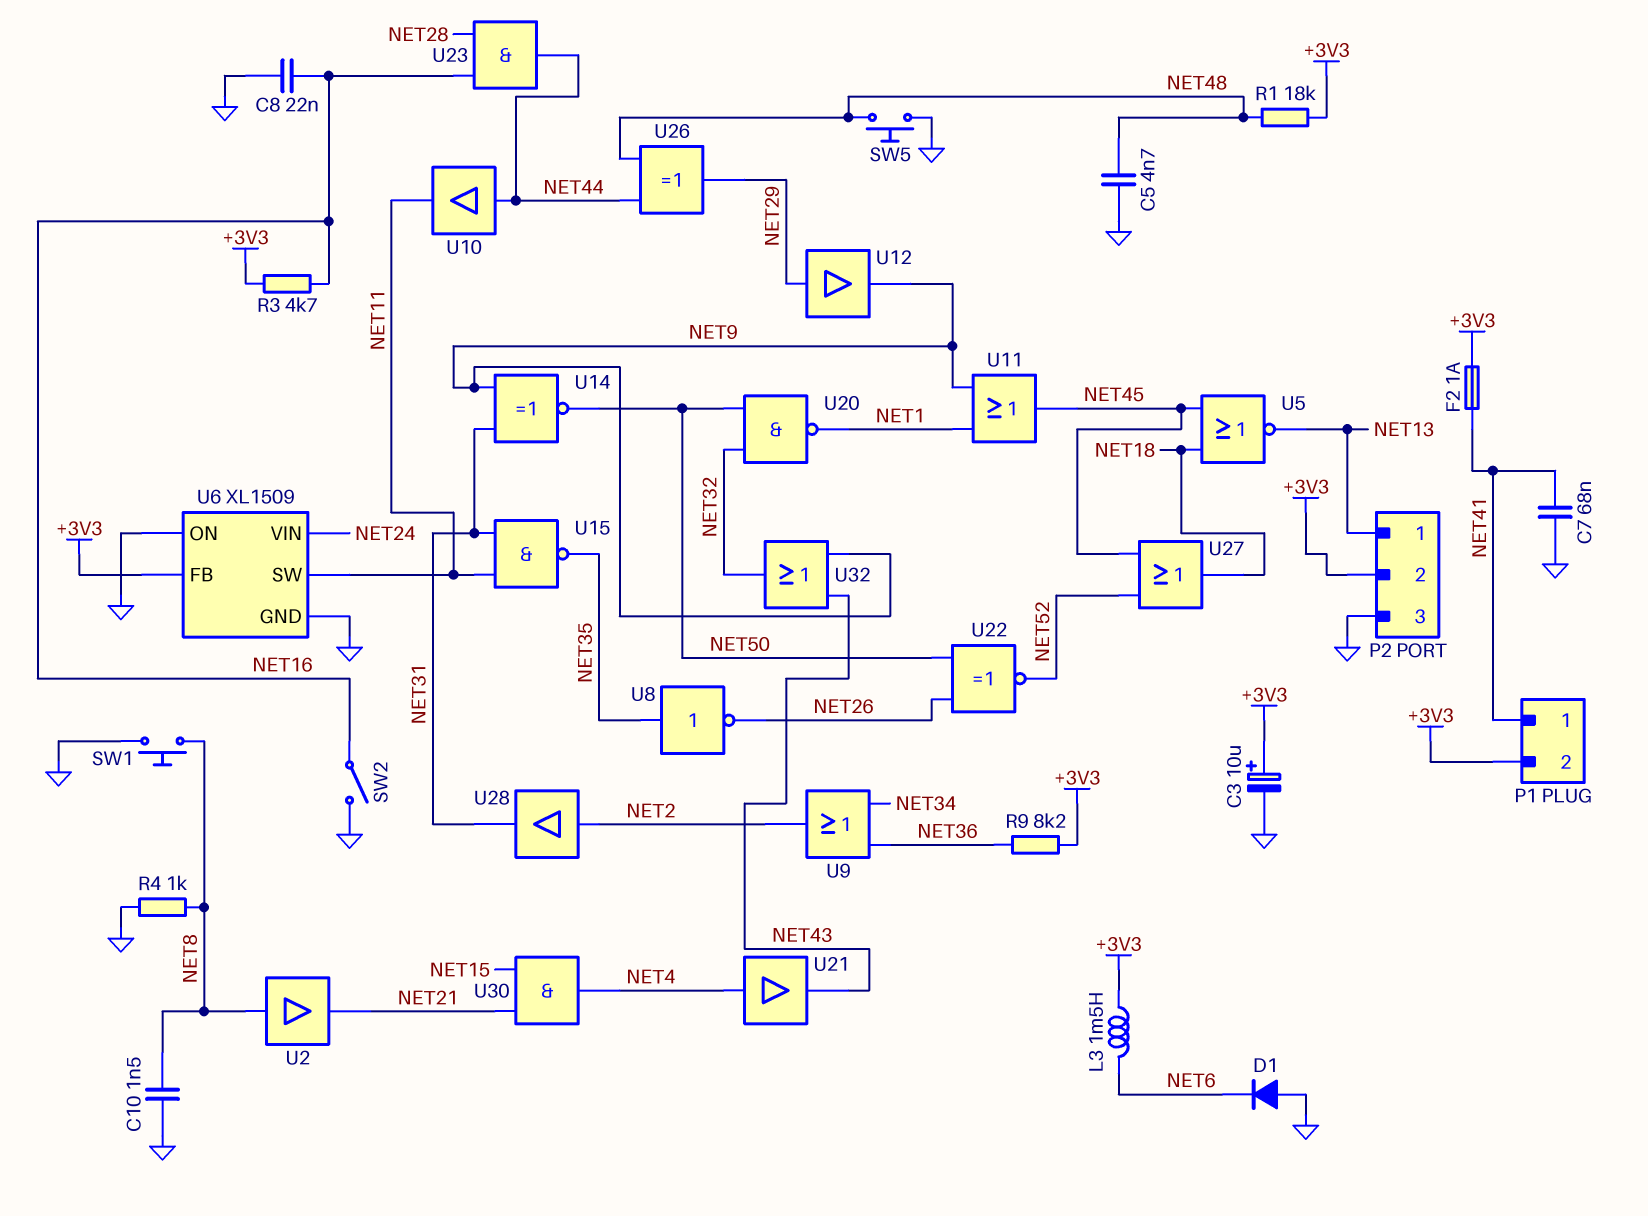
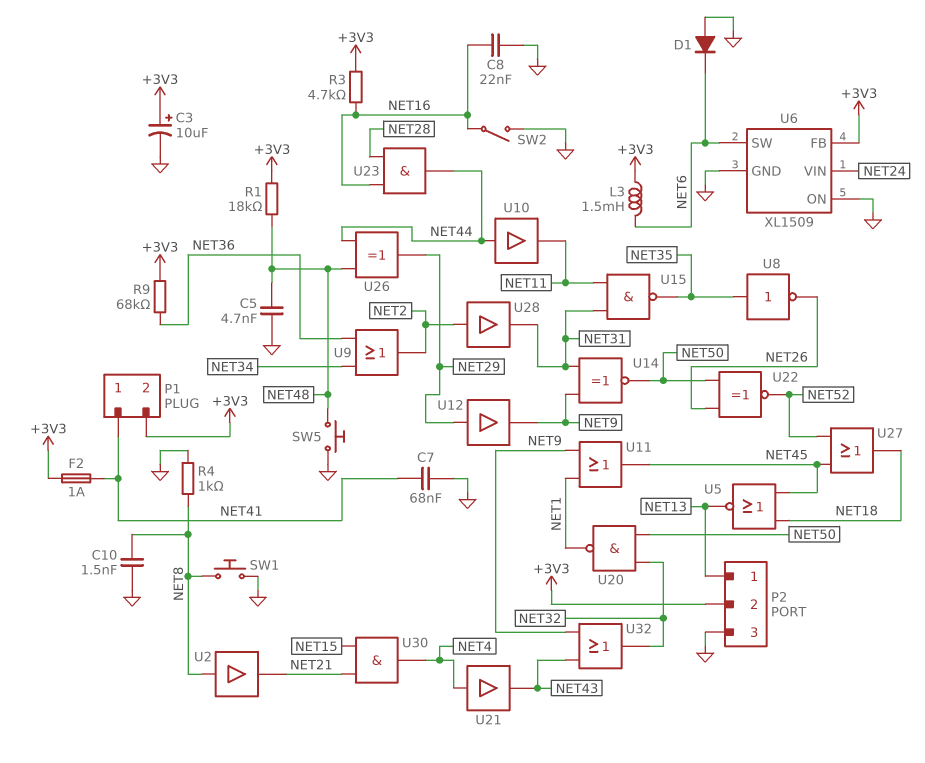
R9: 8.2k (+3V3, NET36) -> 68k (+3V3, NET36)
U6 pin SW: NET11 -> NET6

